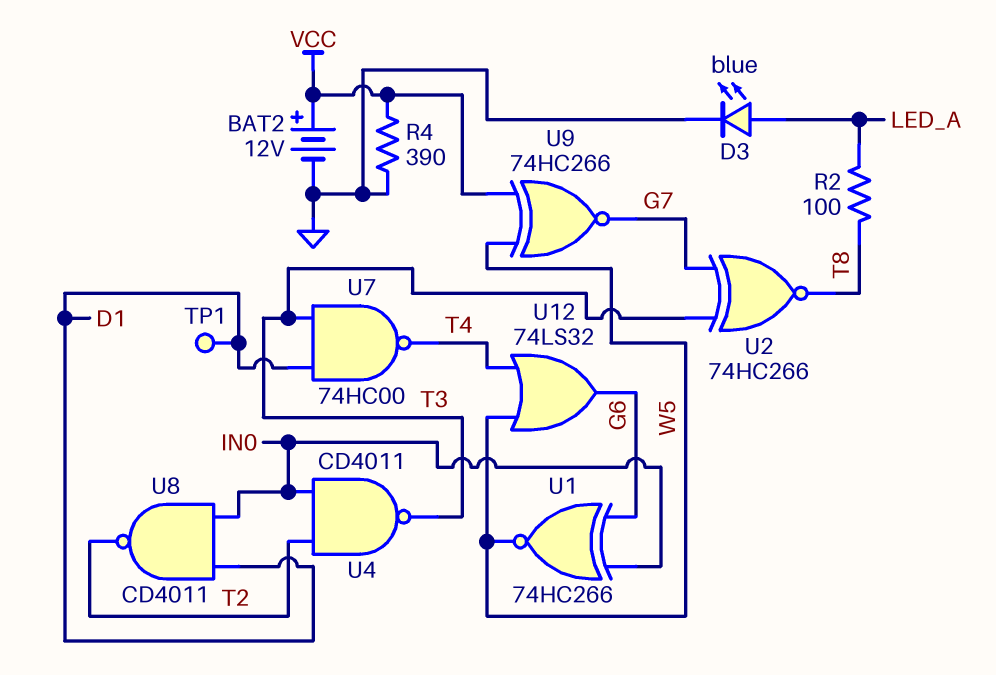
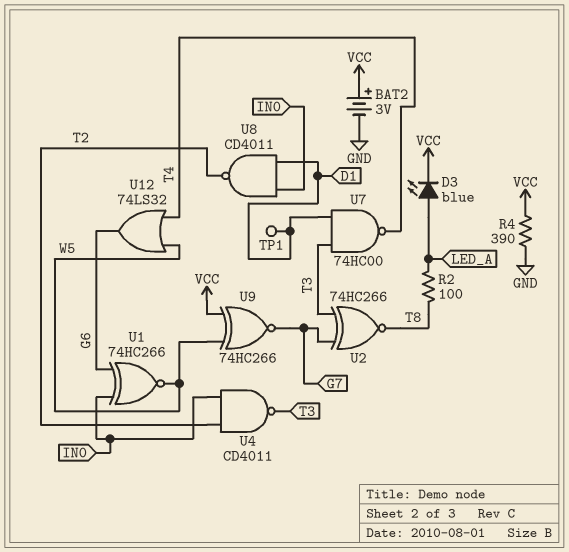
BAT2: 12V (plus VCC, minus GND) -> 3V (plus VCC, minus GND)
D3: LED blue (A LED_A, K GND) -> LED blue (A LED_A, K VCC)

